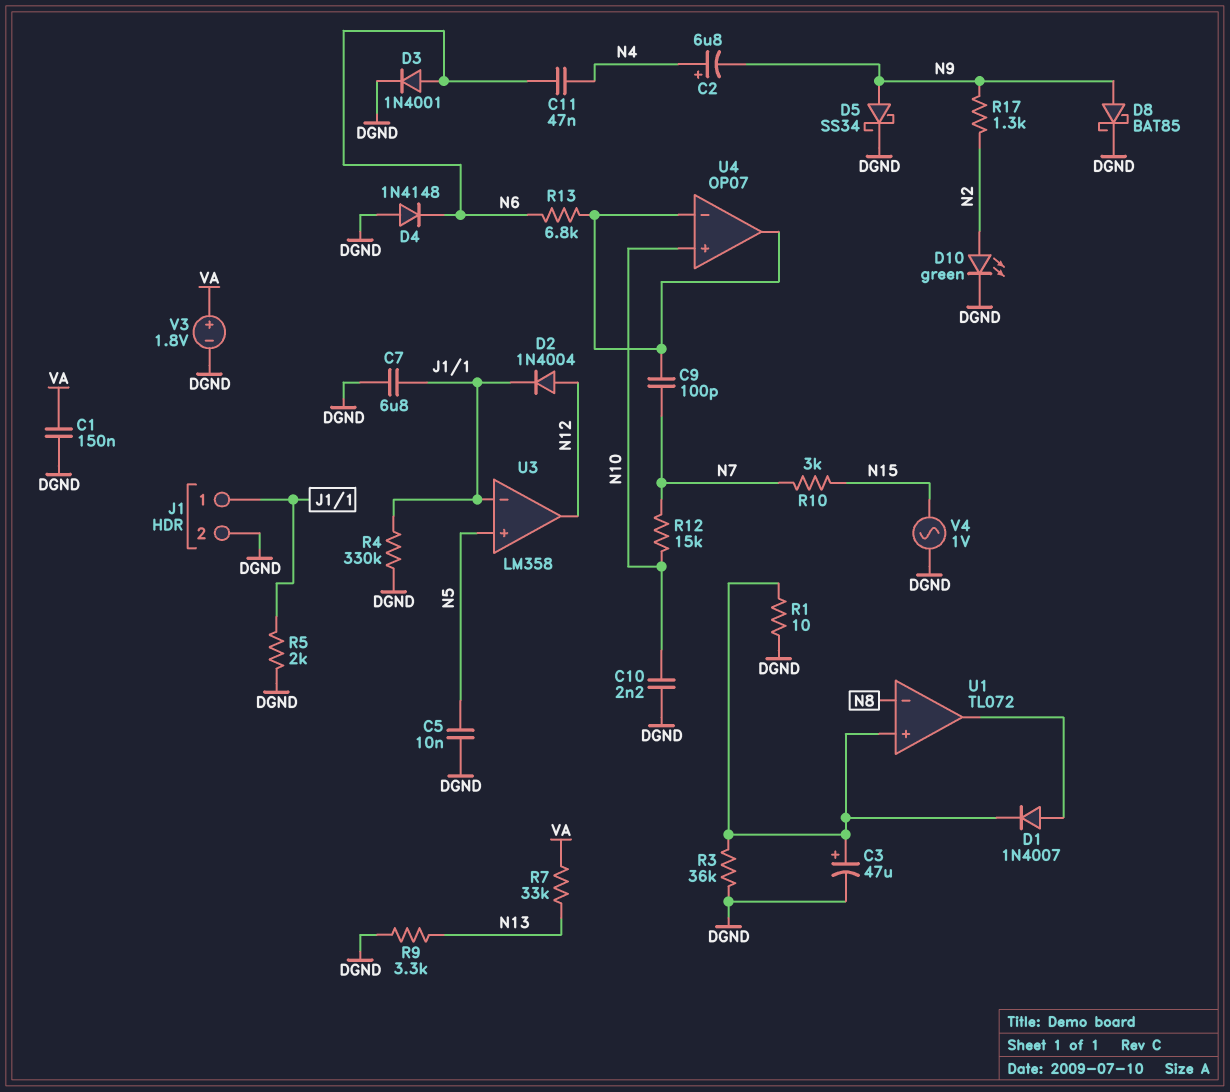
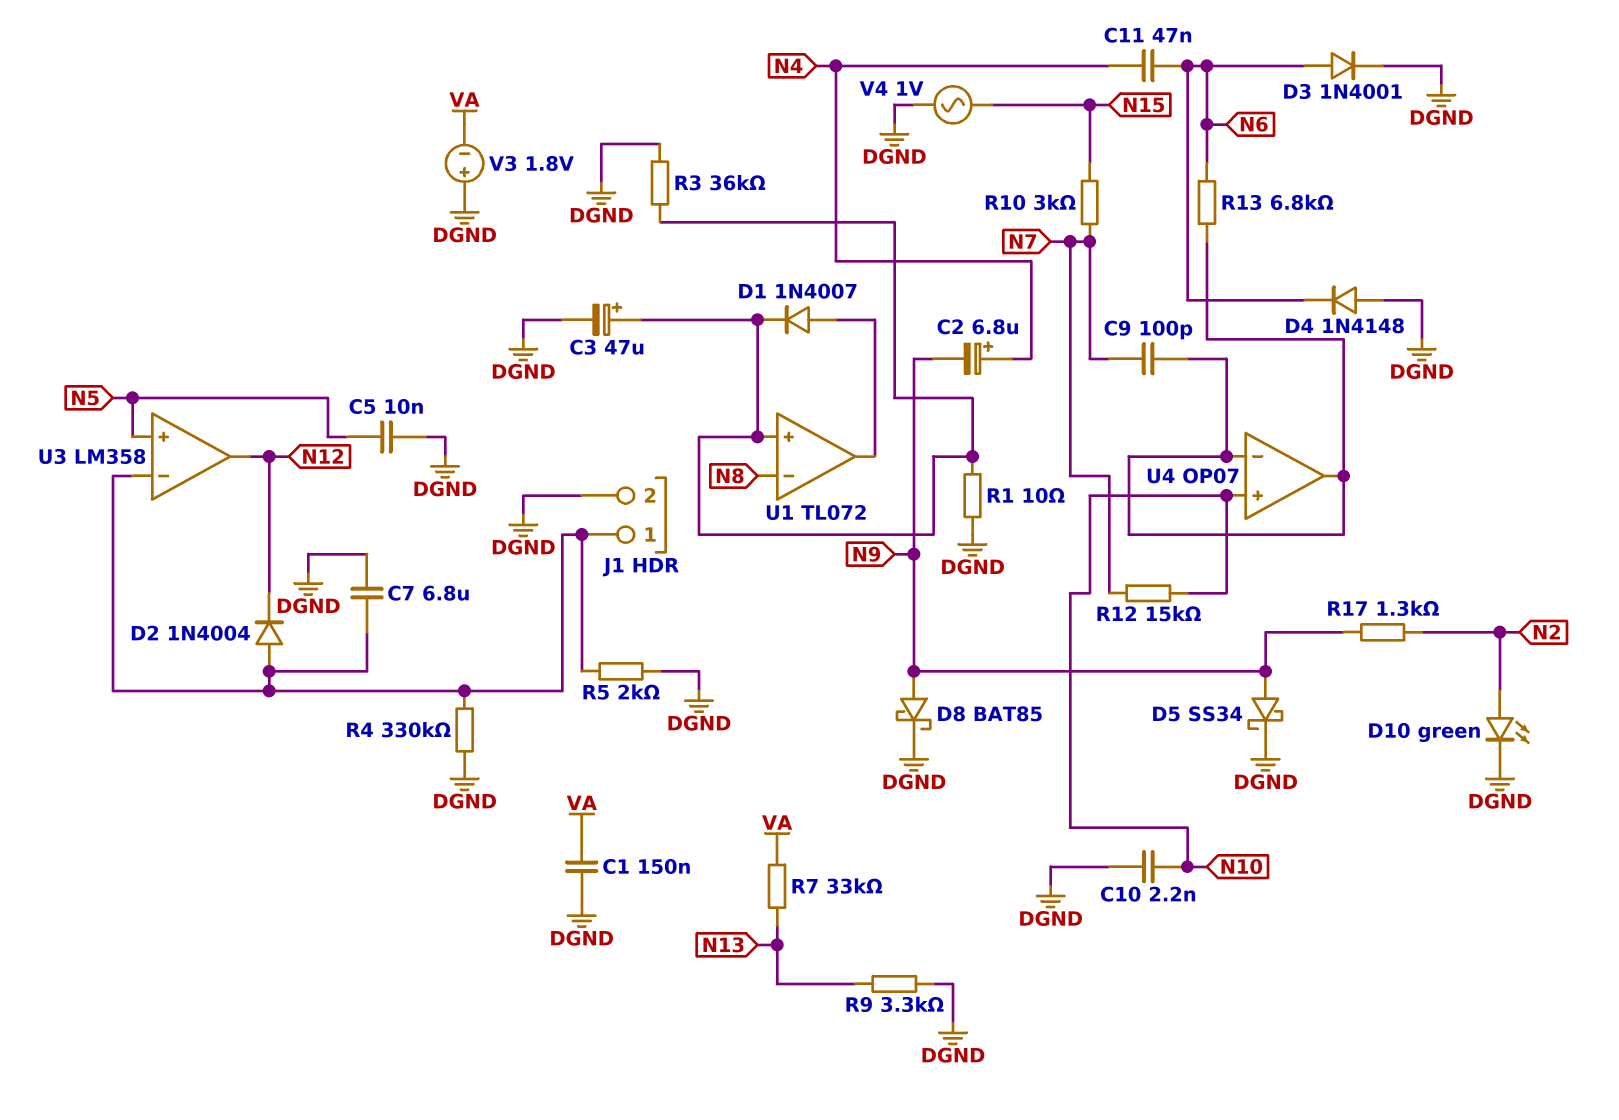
D2: diode 1N4004 (A N12, K J1/1) -> diode 1N4004 (A J1/1, K N12)
V3: 1.8V (plus VA, minus DGND) -> 1.8V (plus DGND, minus VA)

